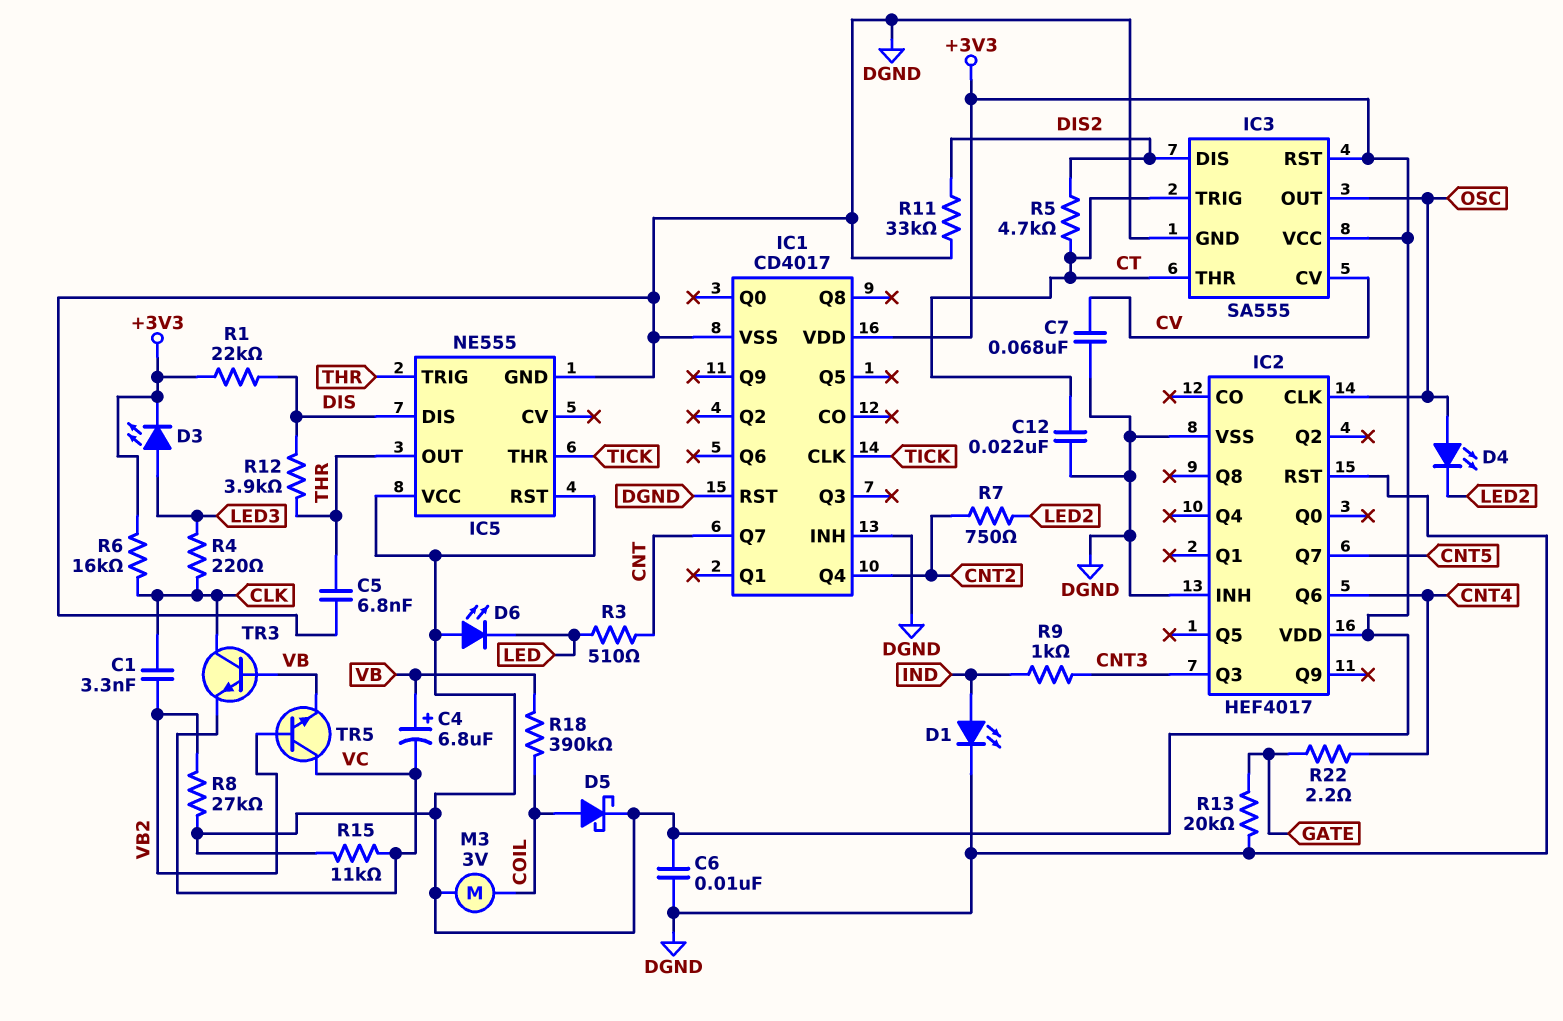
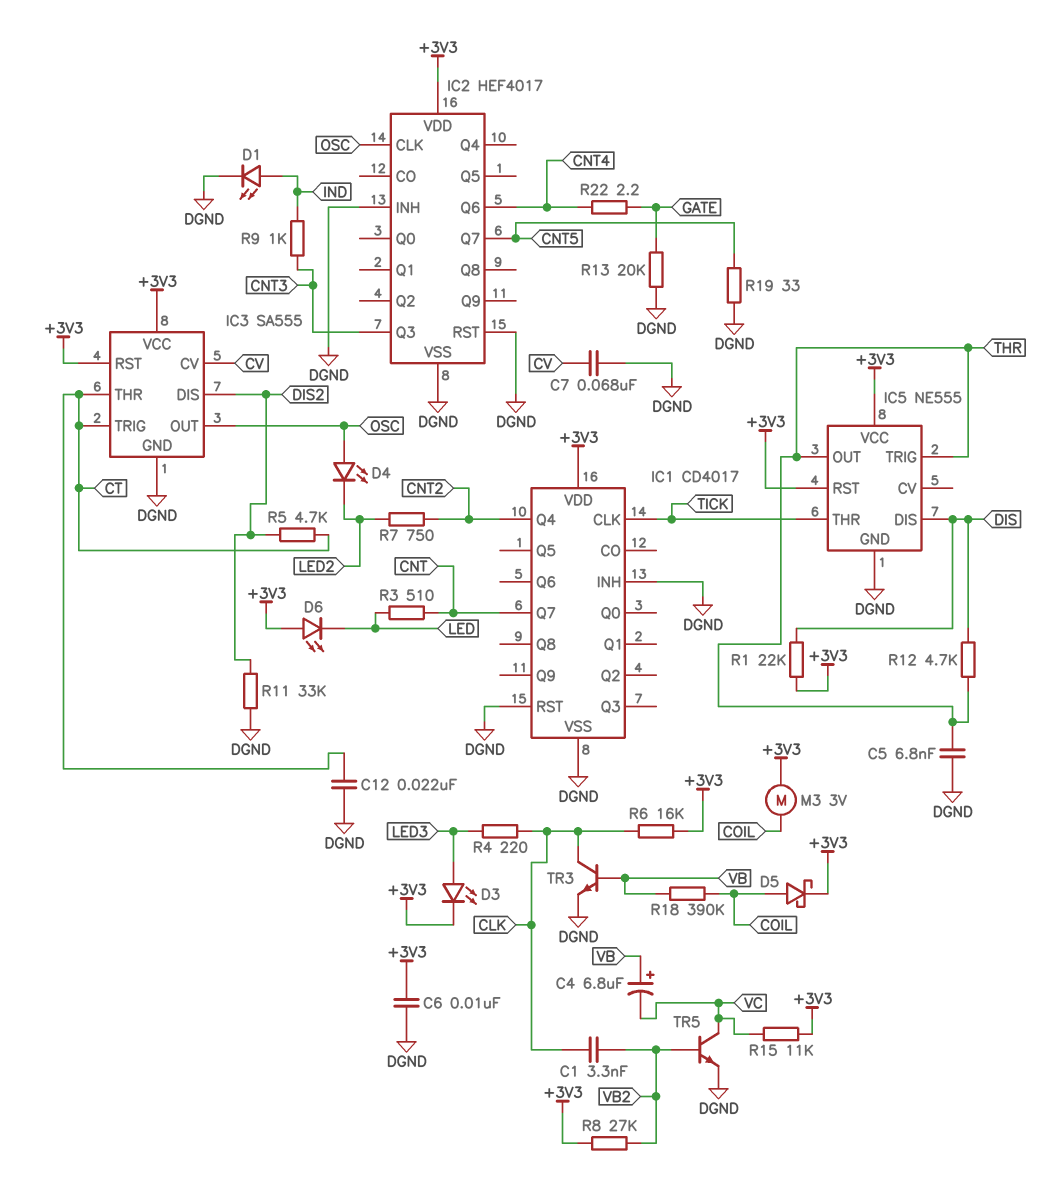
R12: 3.9k (DIS, THR) -> 4.7k (DIS, THR)
R19: none -> 33 (CNT5, DGND)
TR3: NPN (B VB, C CLK, E VC) -> NPN (B VB, C CLK, E DGND)
TR5: NPN (B VB2, C VC, E VB) -> NPN (B VB2, C VC, E DGND)

